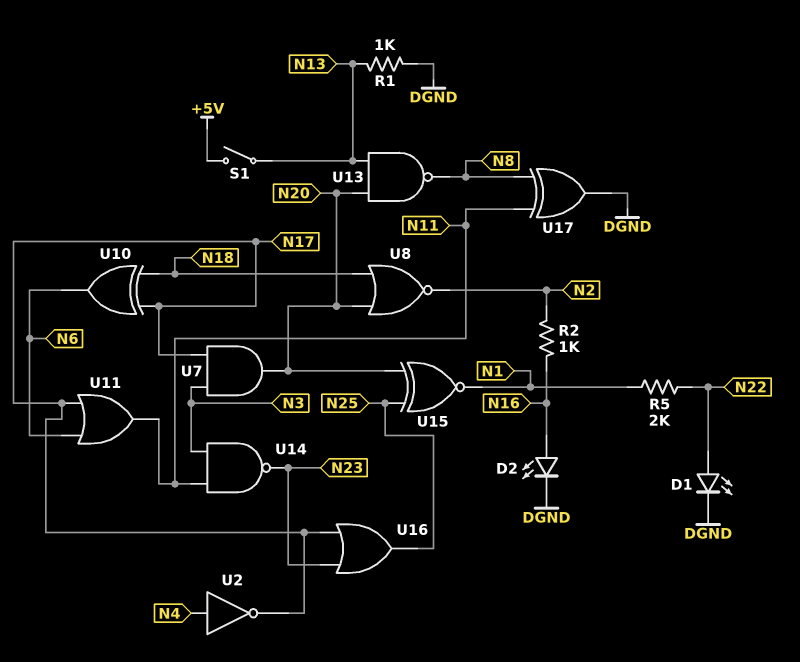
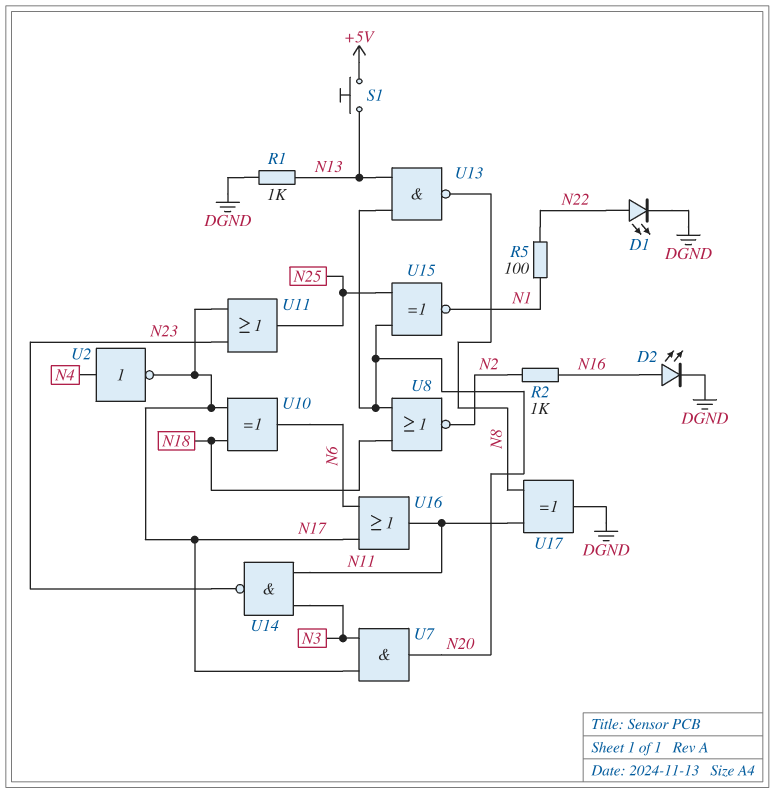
R5: 2k (N1, N22) -> 100 (N1, N22)
S1: switch (+5V, N13) -> button (+5V, N13)
U11: OR (in N6, in N17, out N11) -> OR (in N17, in N23, out N25)
U16: OR (in N17, in N23, out N25) -> OR (in N6, in N17, out N11)

